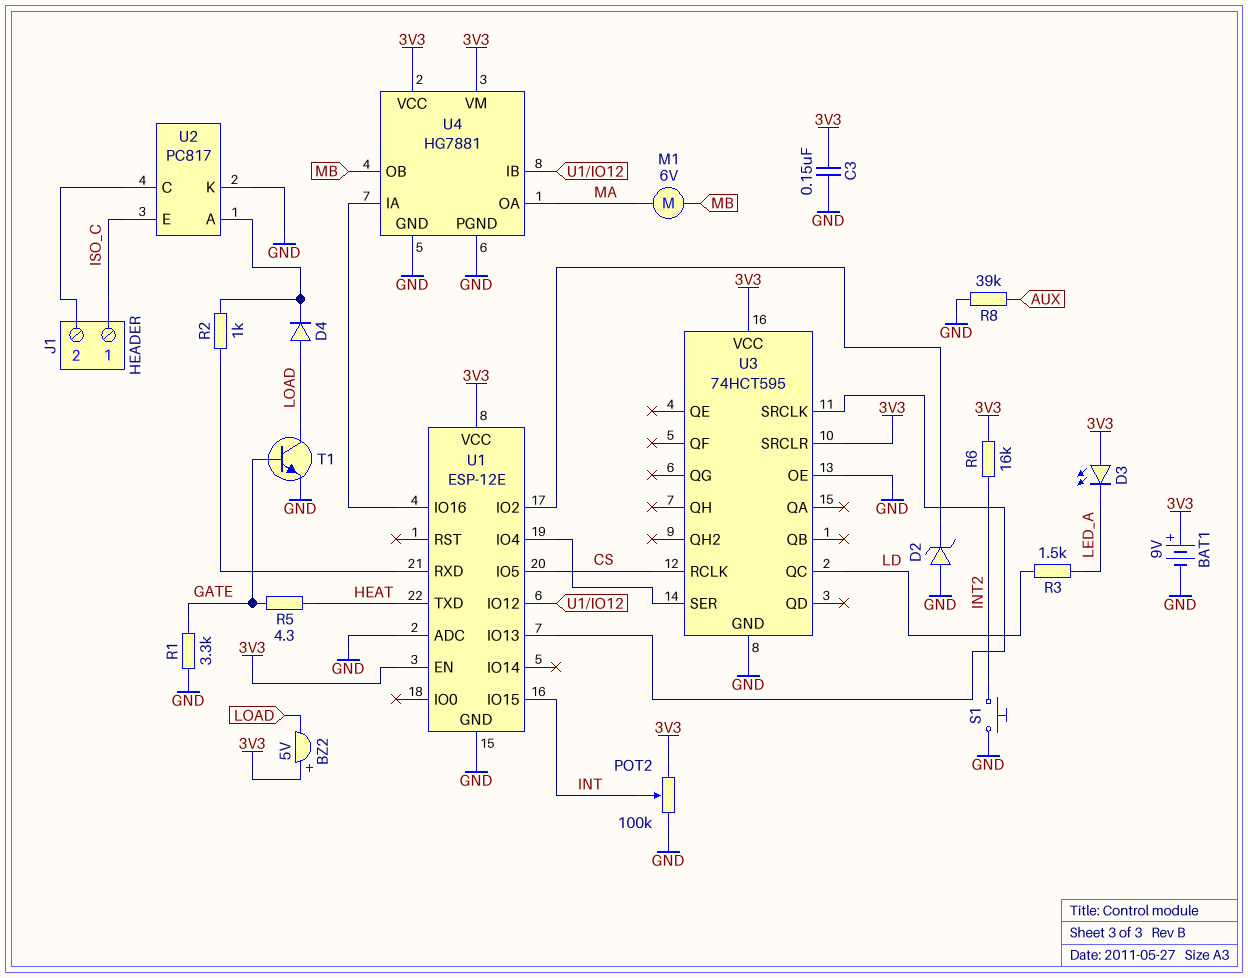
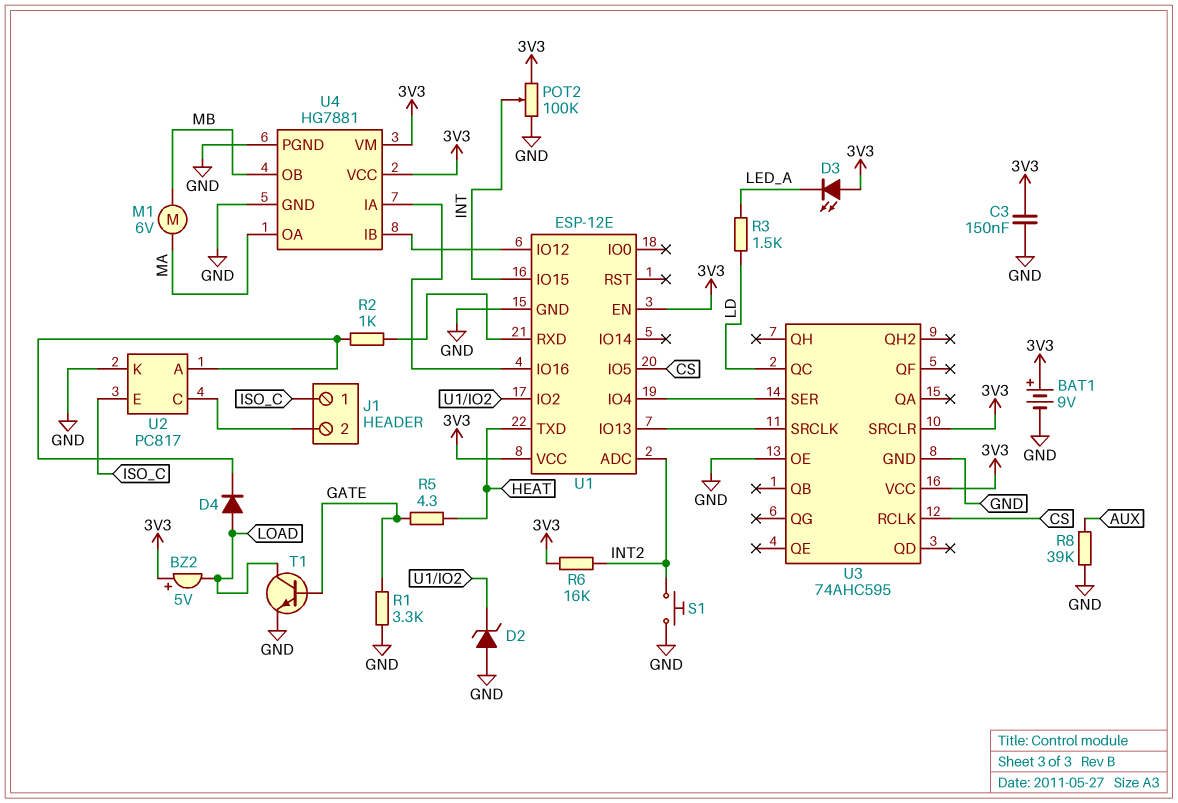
U1 pin ADC: GND -> INT2
U3: 74HCT595 -> 74AHC595

